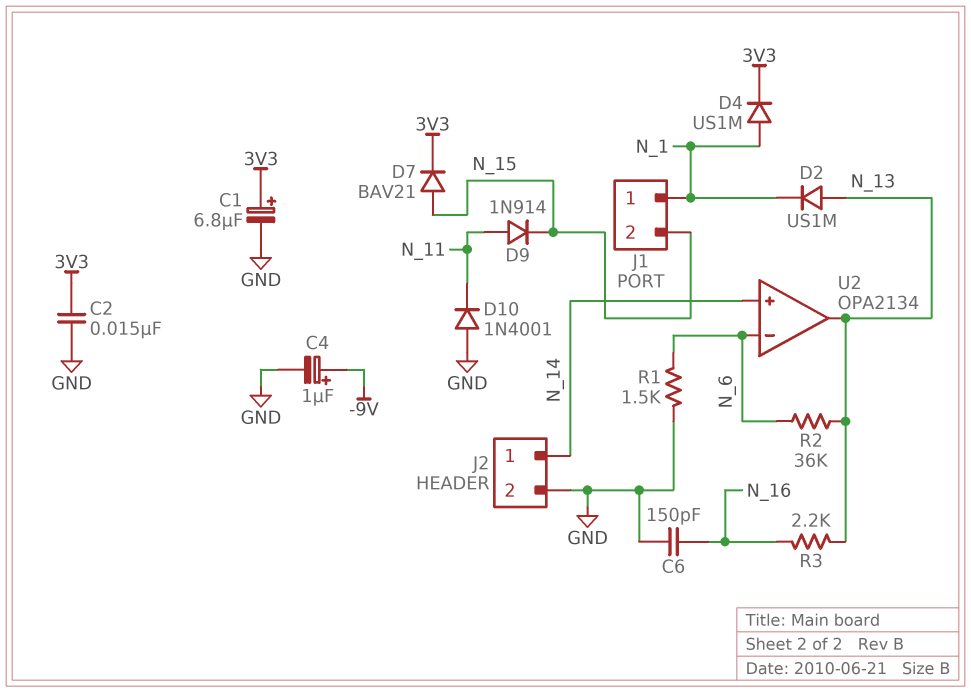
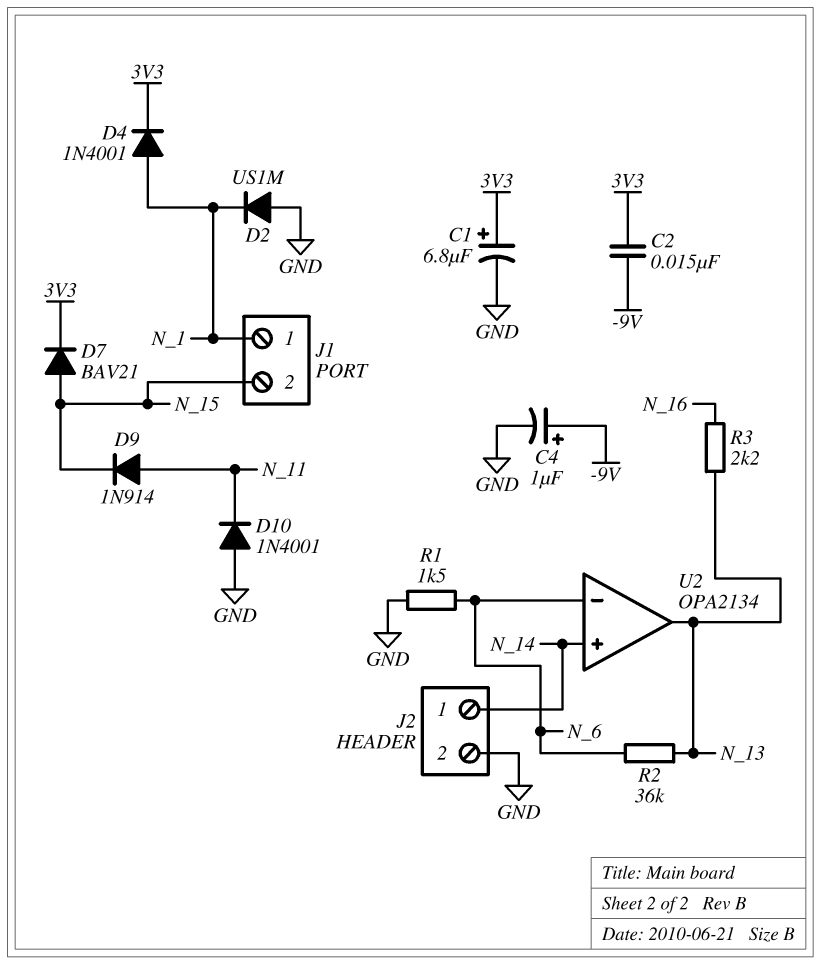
C2: 15nF (3V3, GND) -> 15nF (-9V, 3V3)
C6: 150pF (GND, N_16) -> none
D2: diode US1M (A N_13, K N_1) -> diode US1M (A GND, K N_1)
D4: diode US1M (A N_1, K 3V3) -> diode 1N4001 (A N_1, K 3V3)

